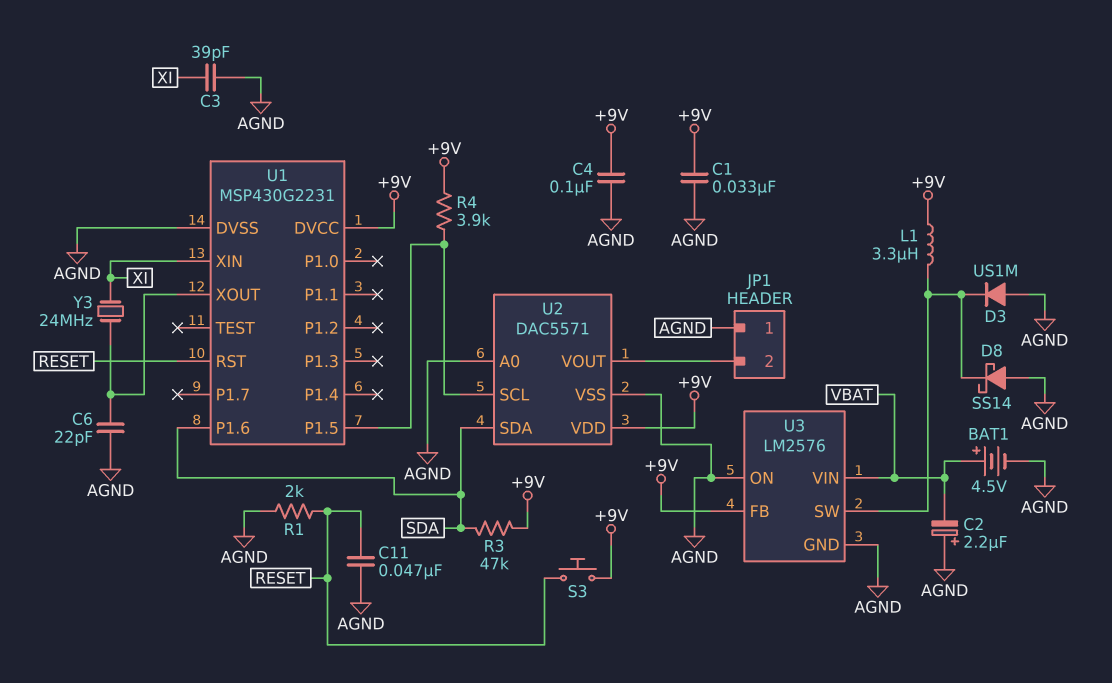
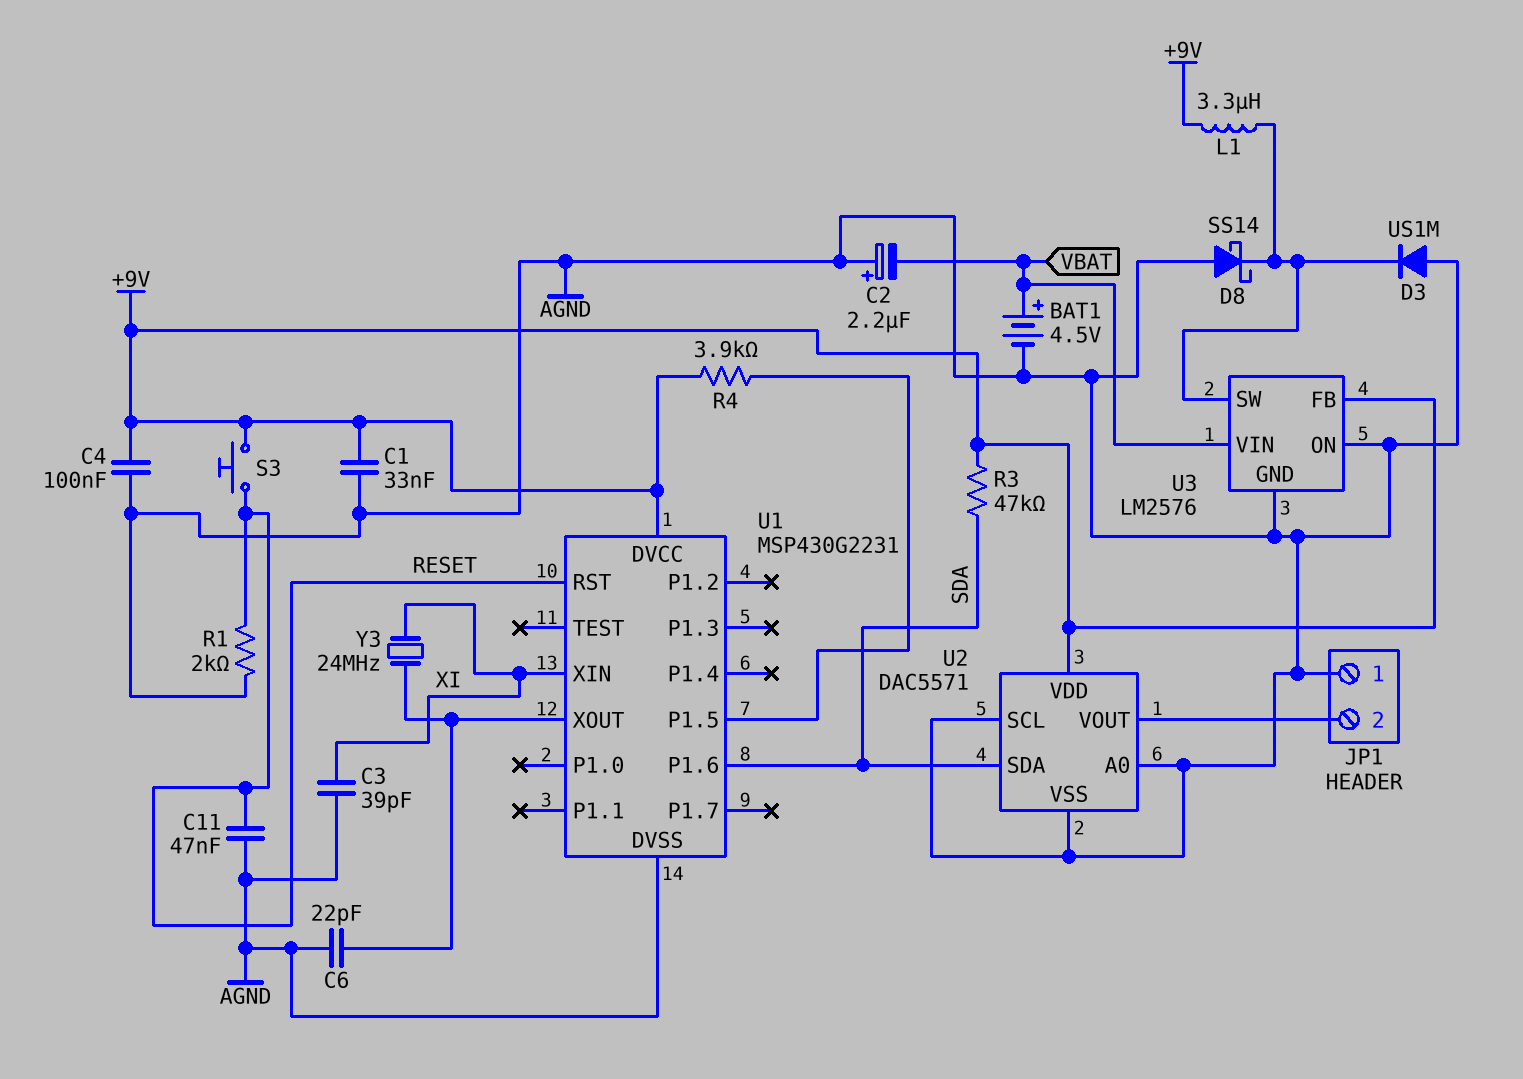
U2 pin SCL: U1/P1.5 -> AGND

